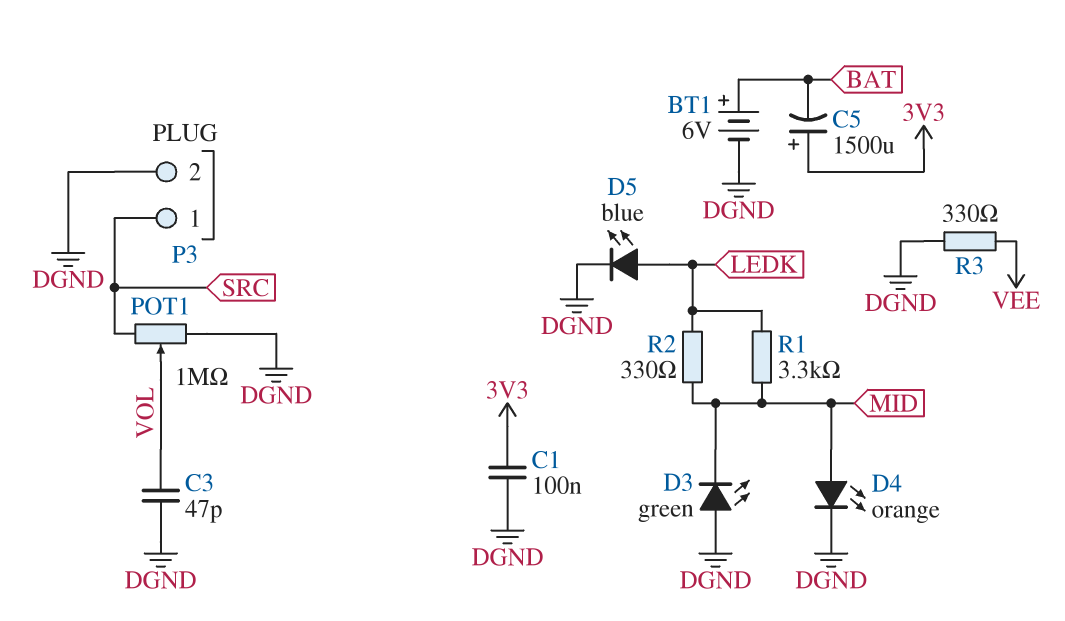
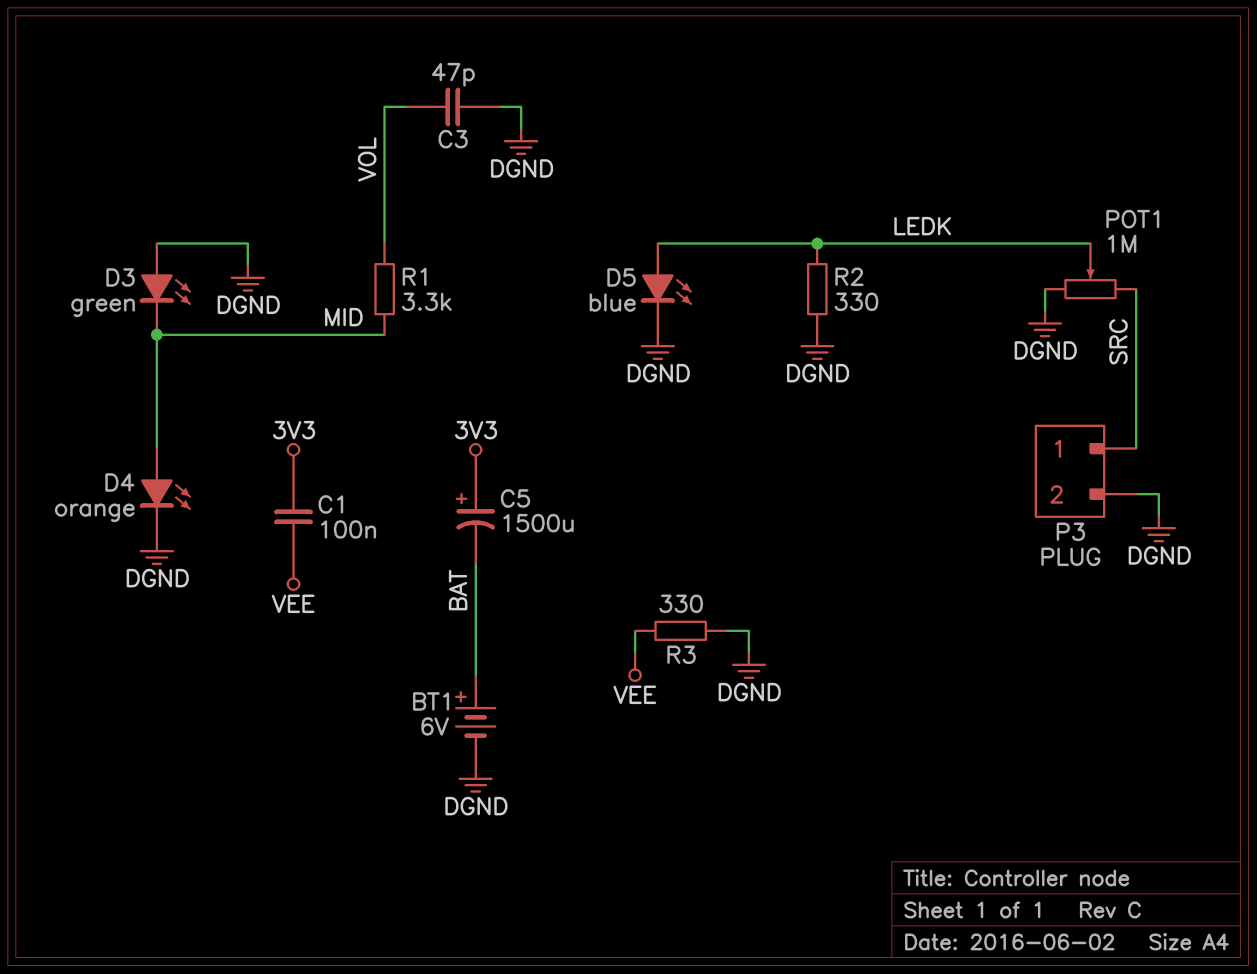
C1: 100nF (3V3, DGND) -> 100nF (3V3, VEE)
POT1: 1M (DGND, SRC, wiper VOL) -> 1M (DGND, SRC, wiper LEDK)
R1: 3.3k (LEDK, MID) -> 3.3k (MID, VOL)
R2: 330 (LEDK, MID) -> 330 (DGND, LEDK)

